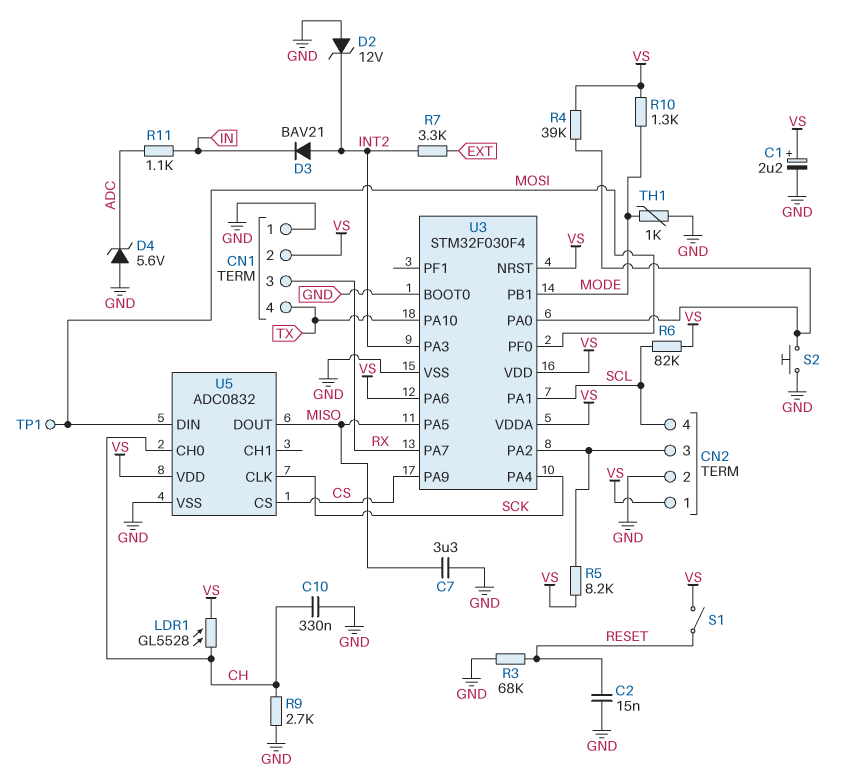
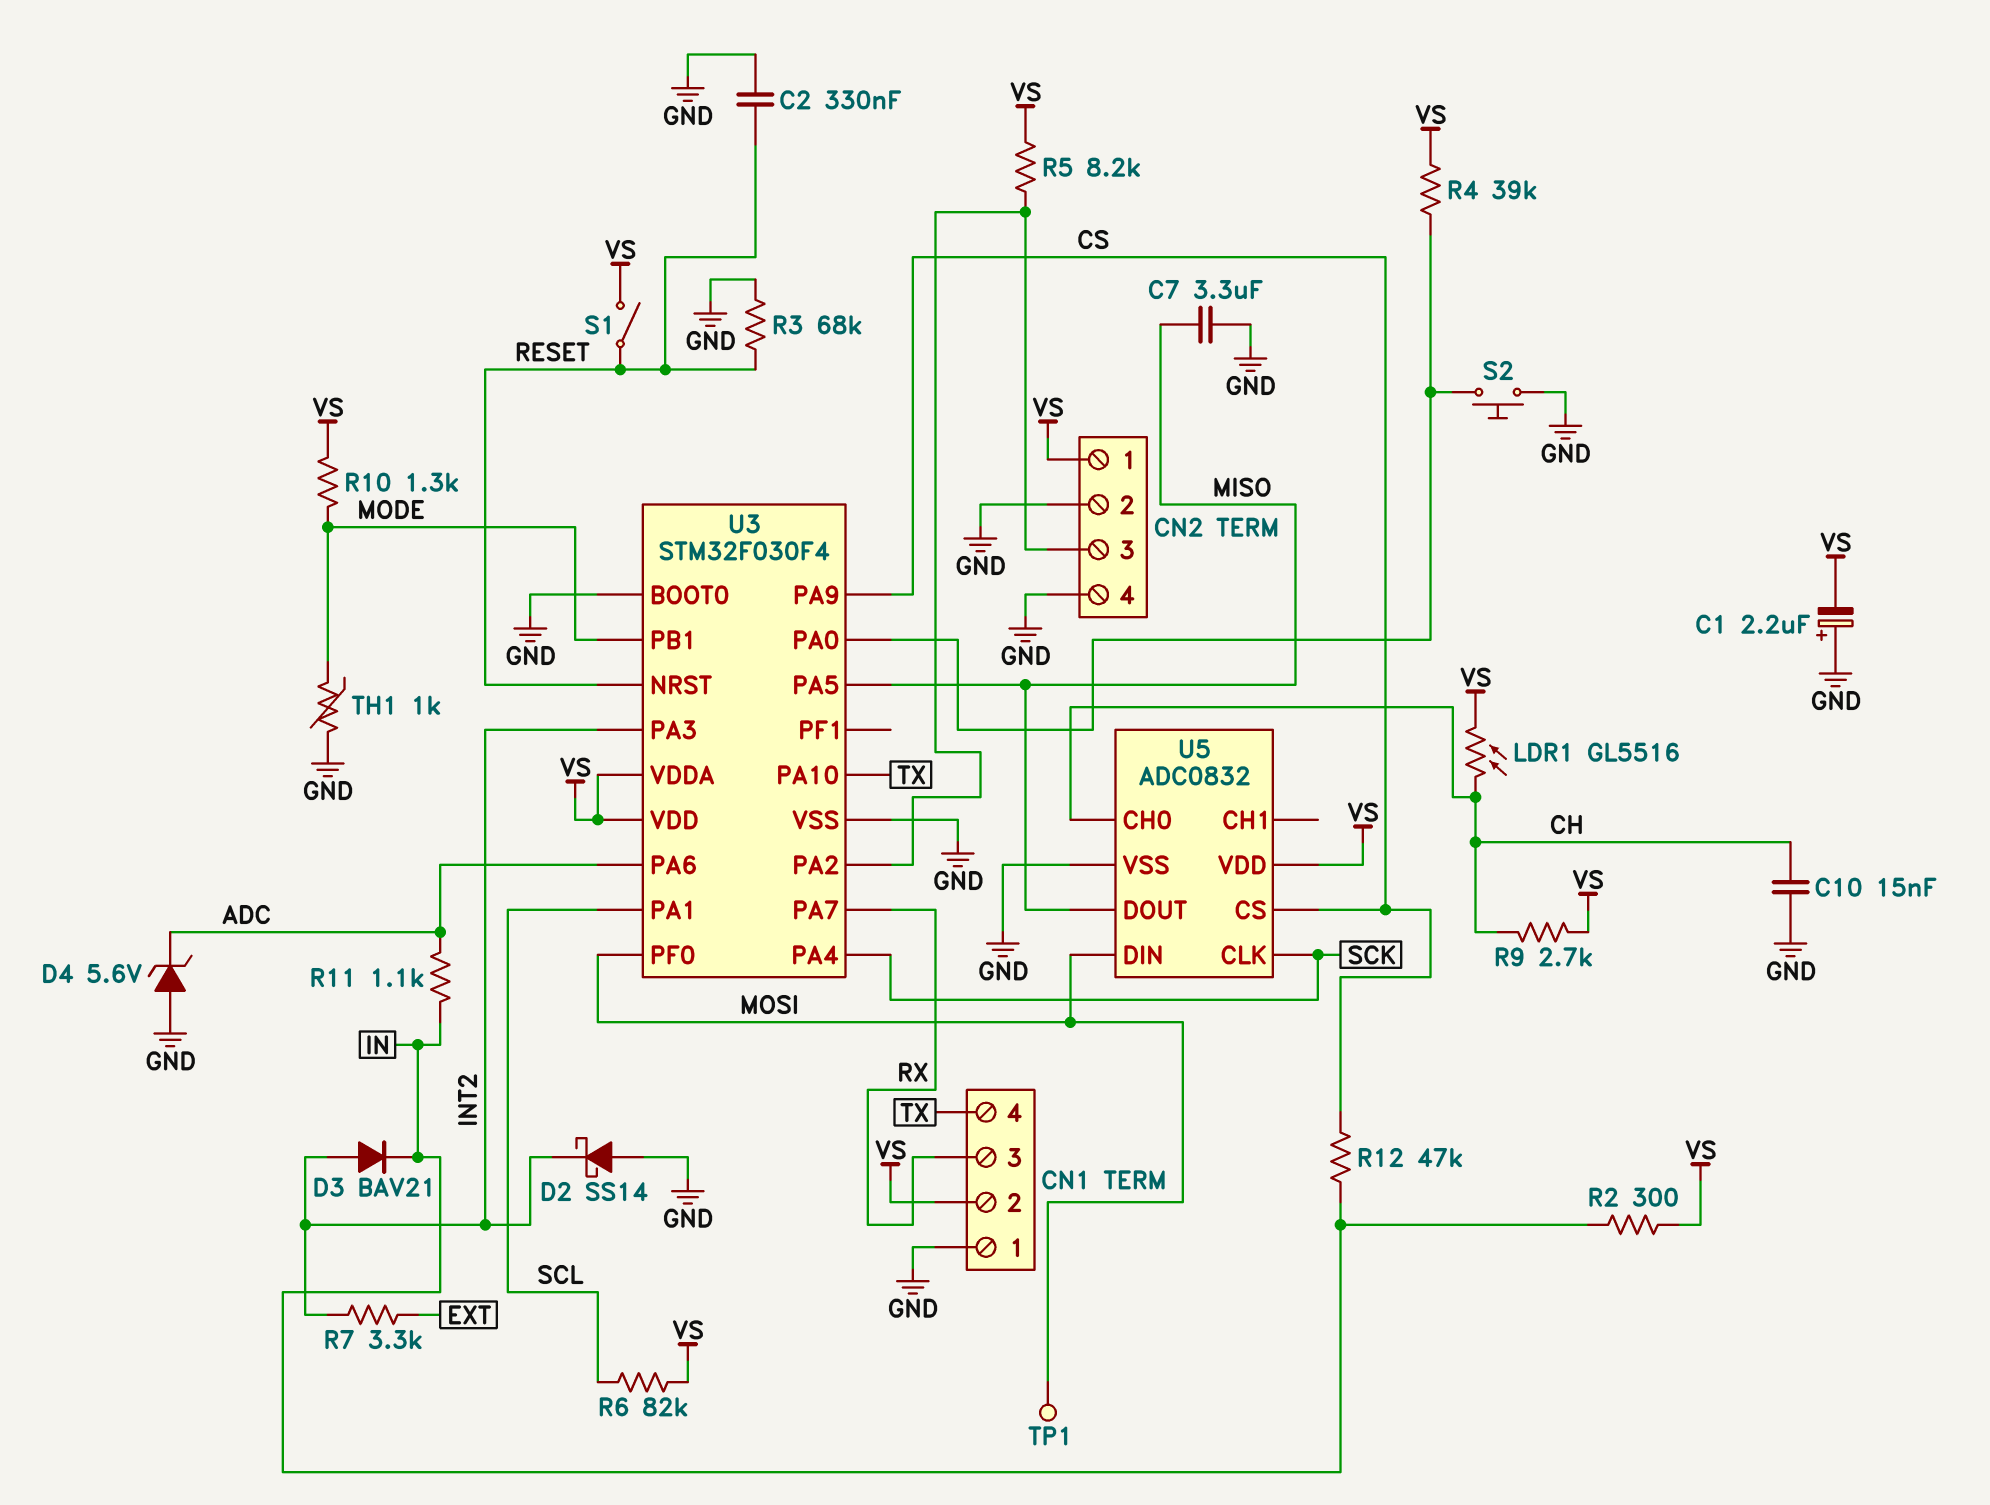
C1: 2.2uF (plus VS, minus GND) -> 2.2uF (plus GND, minus VS)
C2: 15nF (GND, RESET) -> 330nF (GND, RESET)
C10: 330nF (CH, GND) -> 15nF (CH, GND)
CN2 pin 4: SCL -> GND
D2: zener 12V (A GND, K INT2) -> schottky SS14 (A GND, K INT2)
LDR1: GL5528 (CH, VS) -> GL5516 (CH, VS)
R2: none -> 300 (IN, VS)
R9: 2.7k (CH, GND) -> 2.7k (CH, VS)
R12: none -> 47k (CS, IN)
U3 pin NRST: VS -> RESET
U3 pin PA6: VS -> ADC

